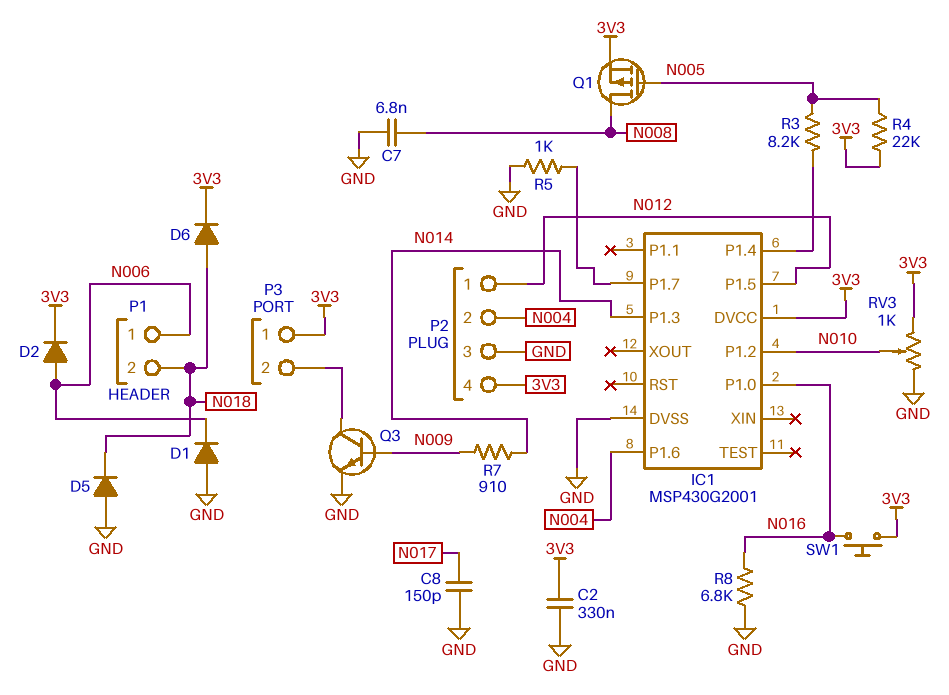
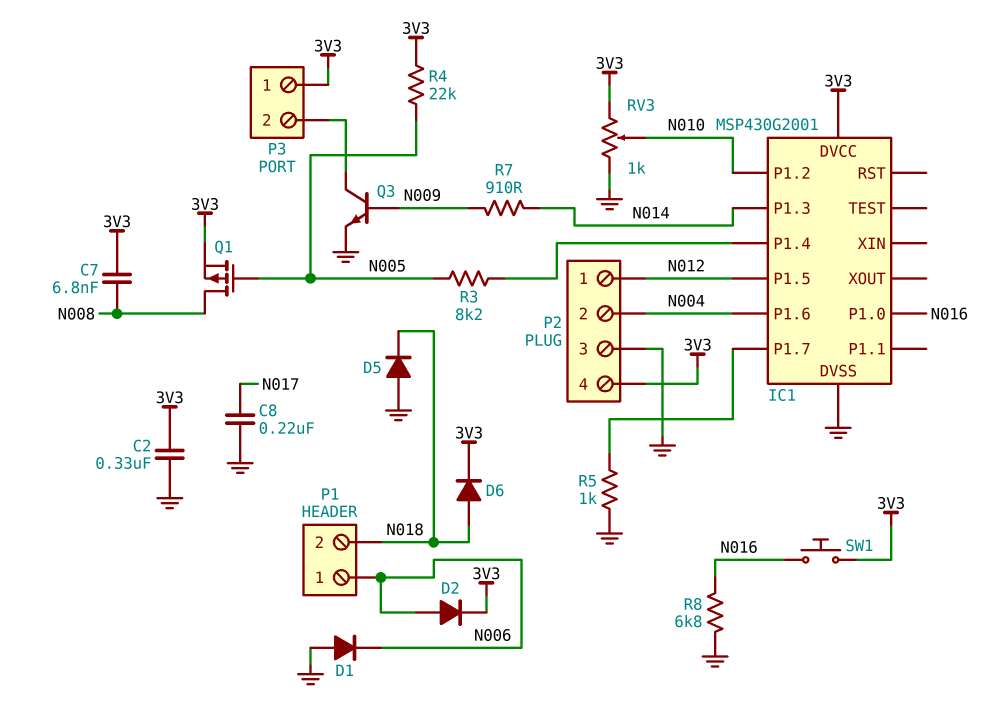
C7: 6.8nF (GND, N008) -> 6.8nF (3V3, N008)
C8: 150pF (GND, N017) -> 220nF (GND, N017)

